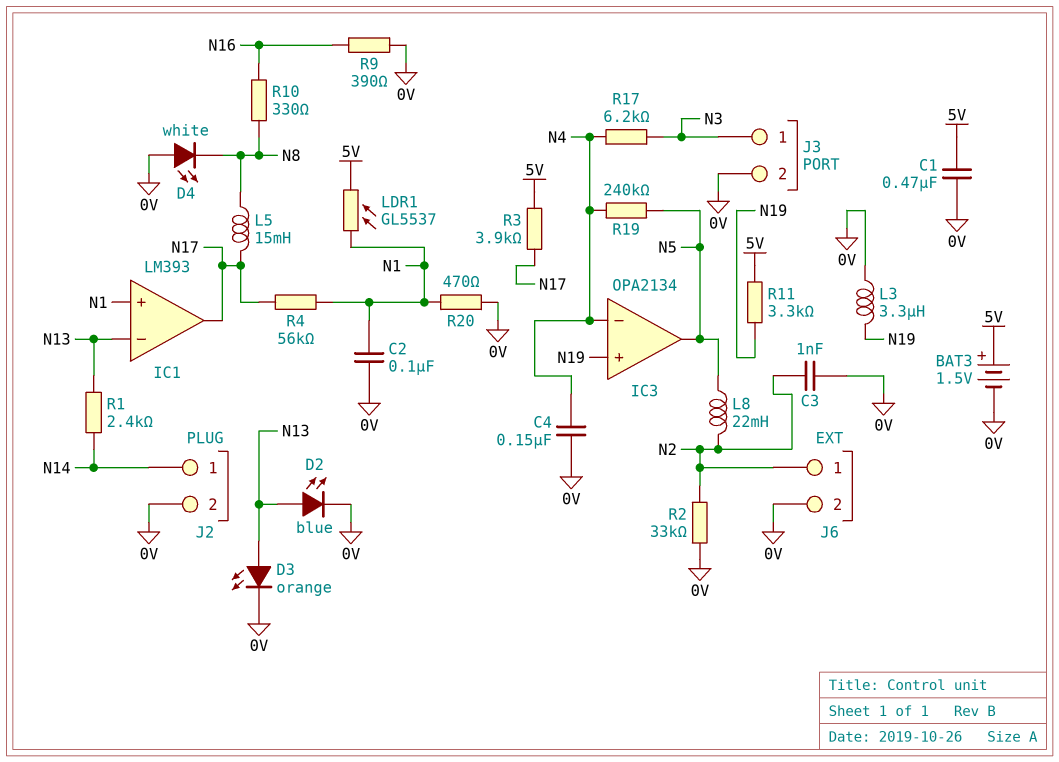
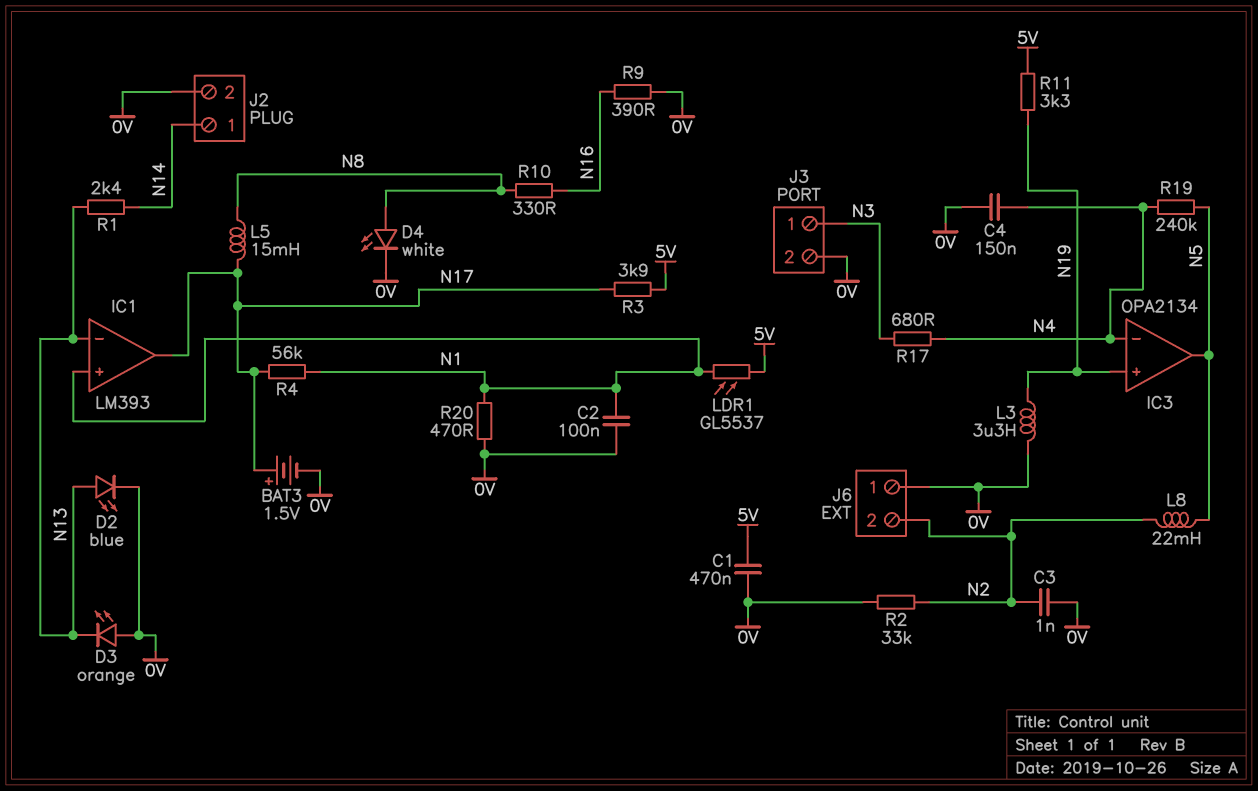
BAT3: 1.5V (plus 5V, minus 0V) -> 1.5V (plus N17, minus 0V)
D3: LED orange (A N13, K 0V) -> LED orange (A 0V, K N13)
D4: LED white (A 0V, K N8) -> LED white (A N8, K 0V)
J6 pin 1: N2 -> 0V
J6 pin 2: 0V -> N2
R17: 6.2k (N3, N4) -> 680 (N3, N4)

